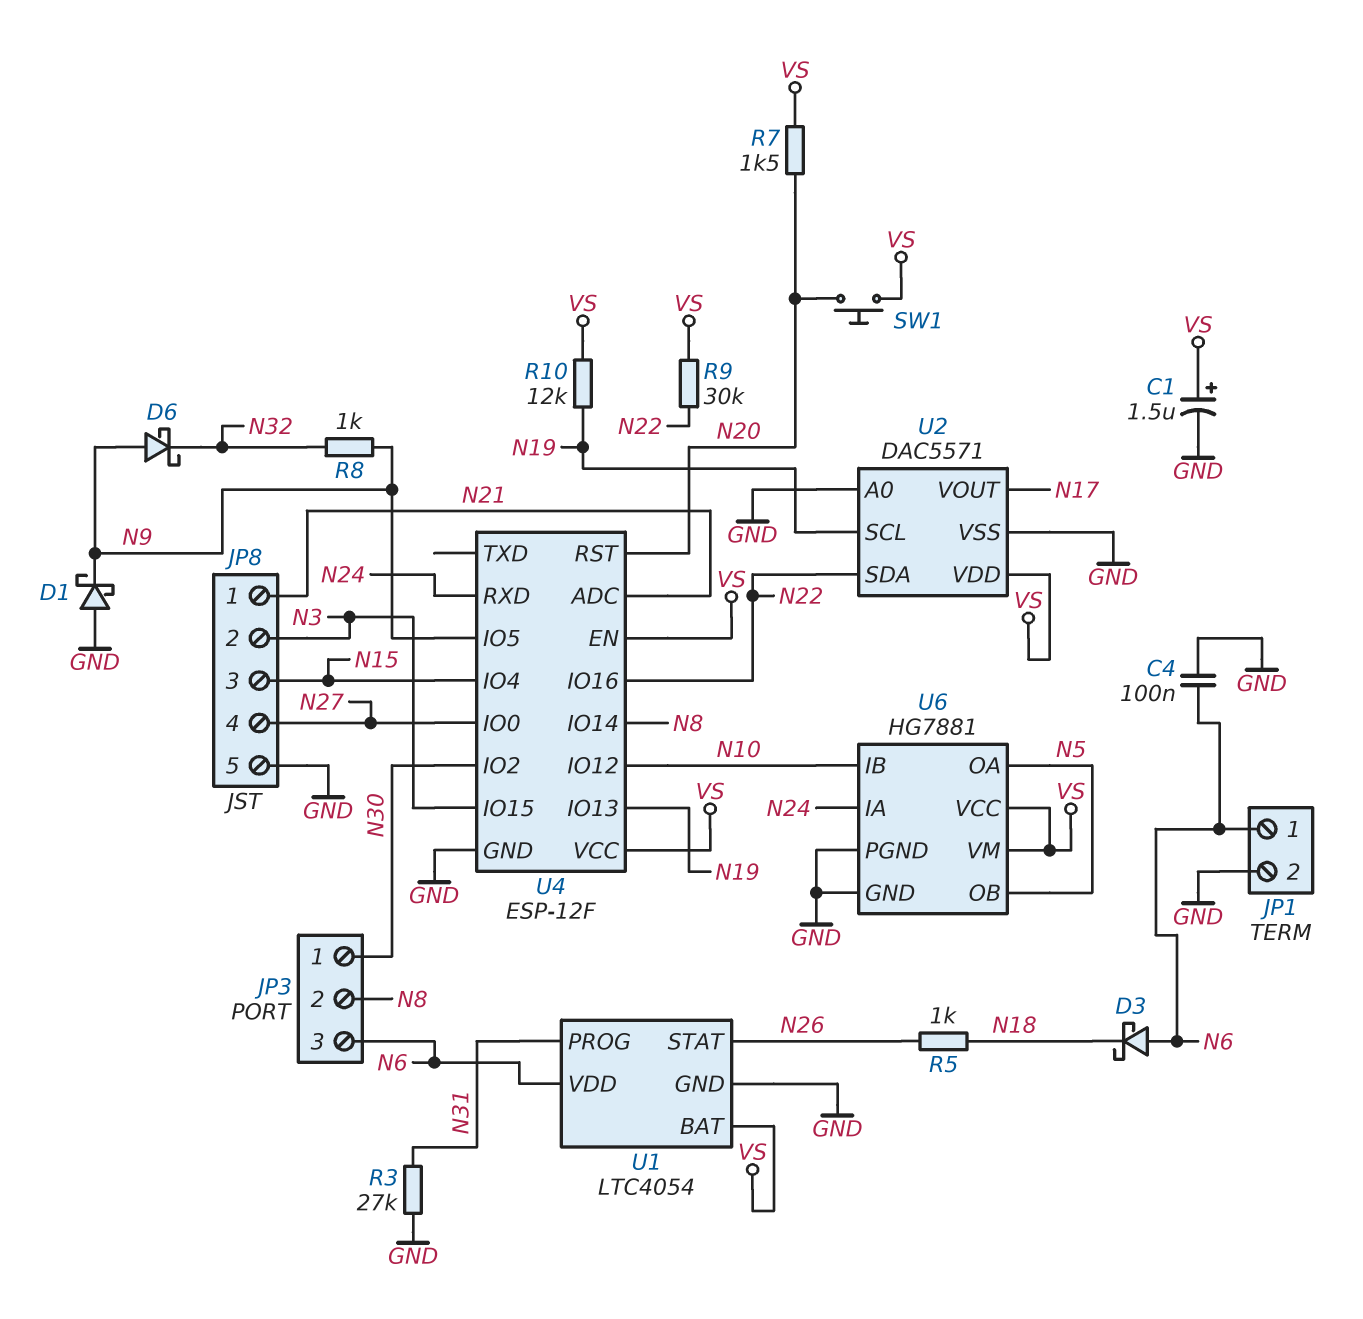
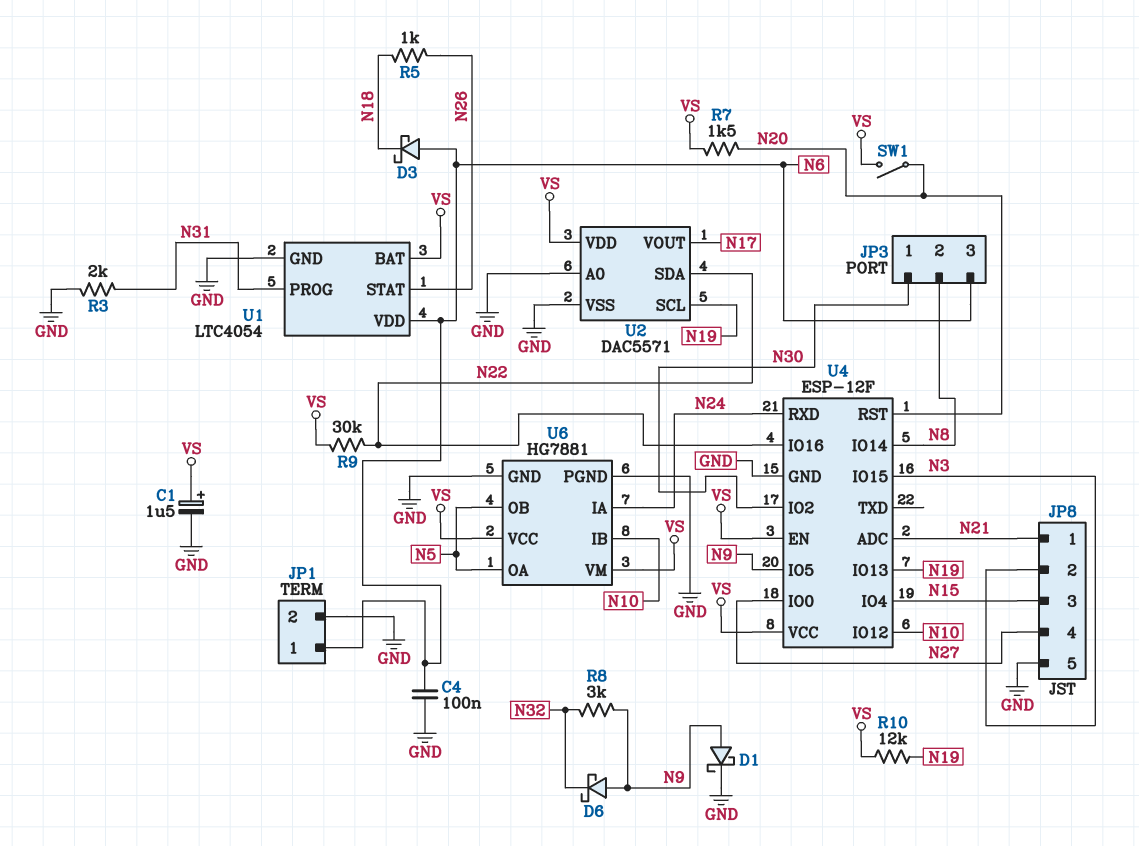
D1: schottky (A GND, K N9) -> schottky (A N9, K GND)
R3: 27k (GND, N31) -> 2k (GND, N31)
R8: 1k (N9, N32) -> 3k (N9, N32)
SW1: button (N20, VS) -> switch (N20, VS)

